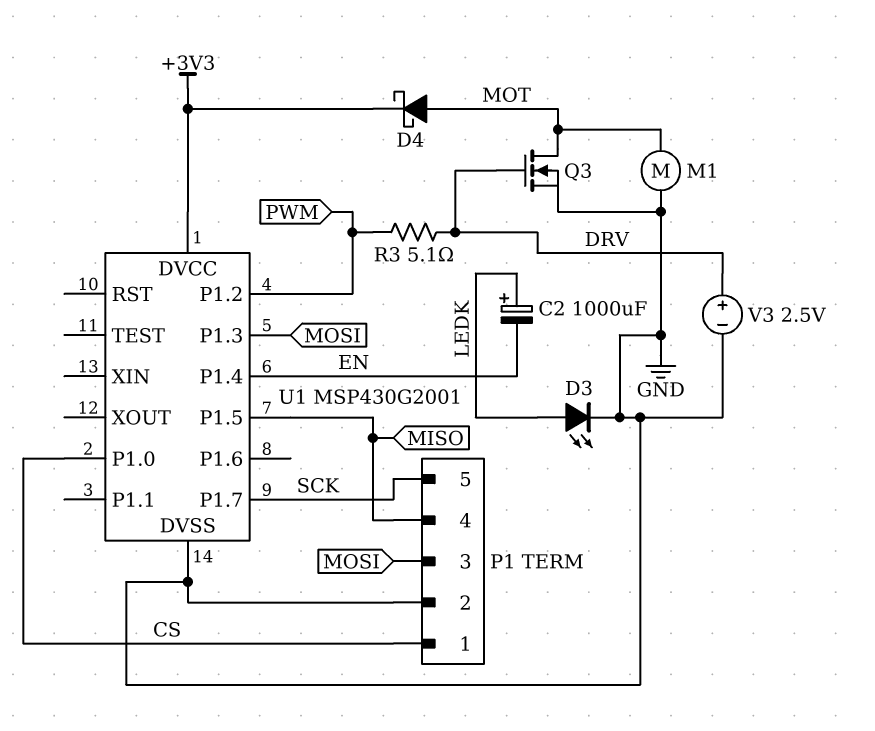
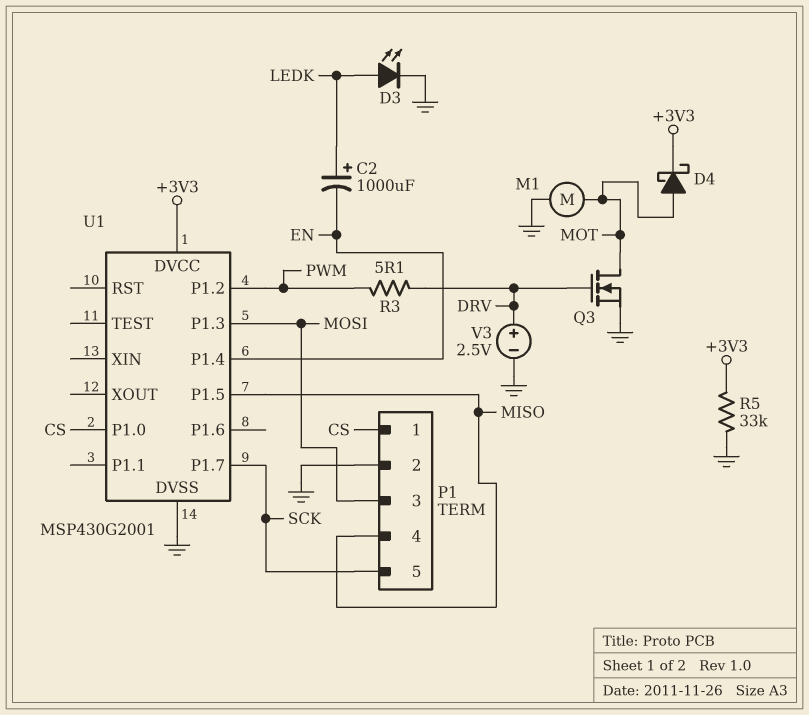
R5: none -> 33k (+3V3, GND)

